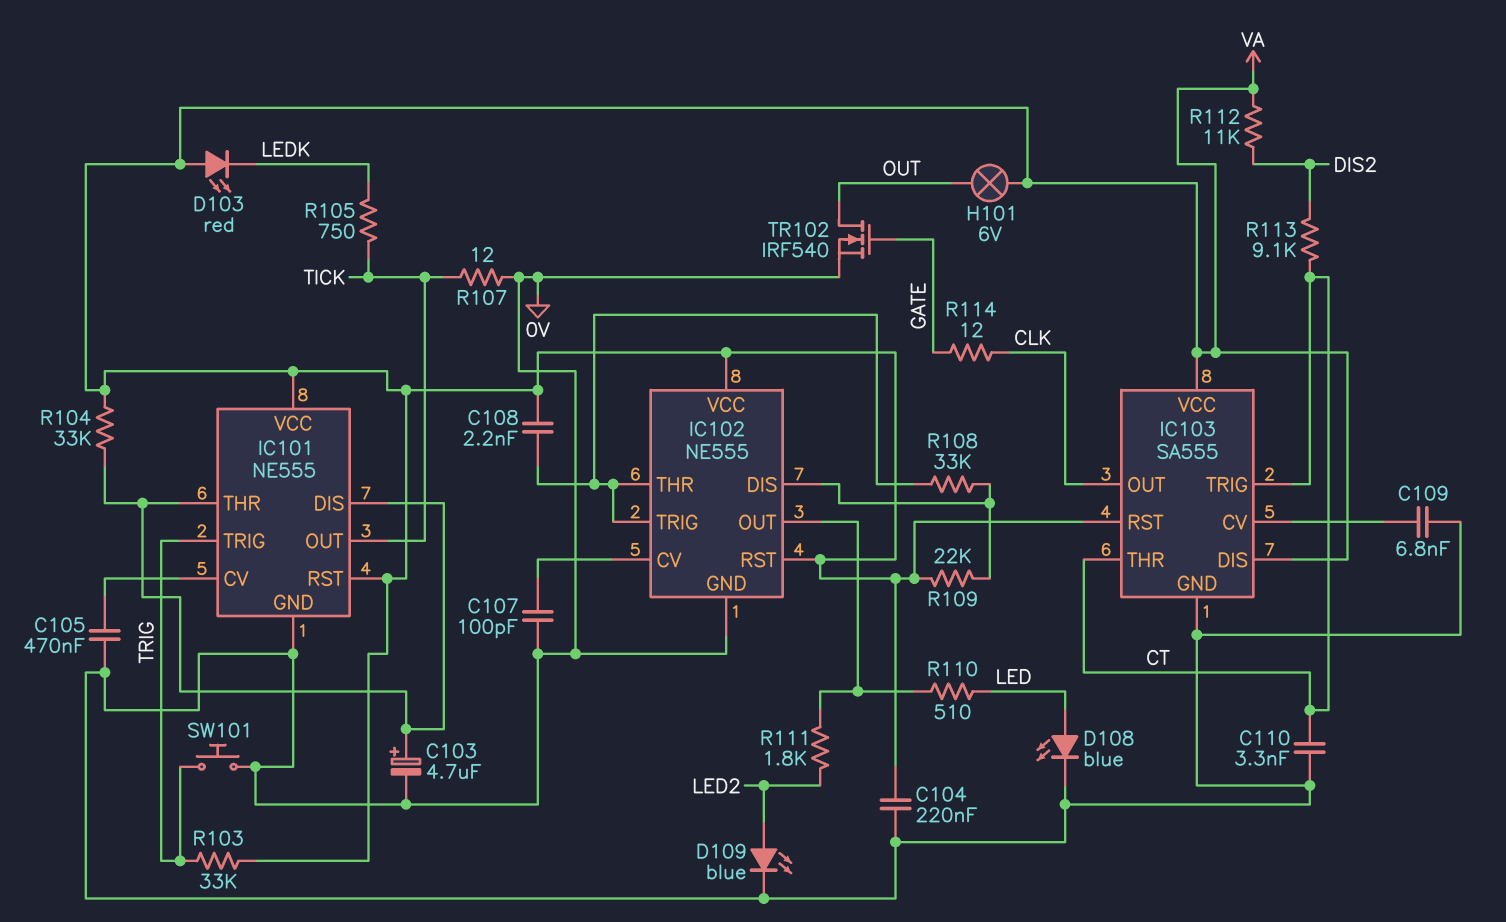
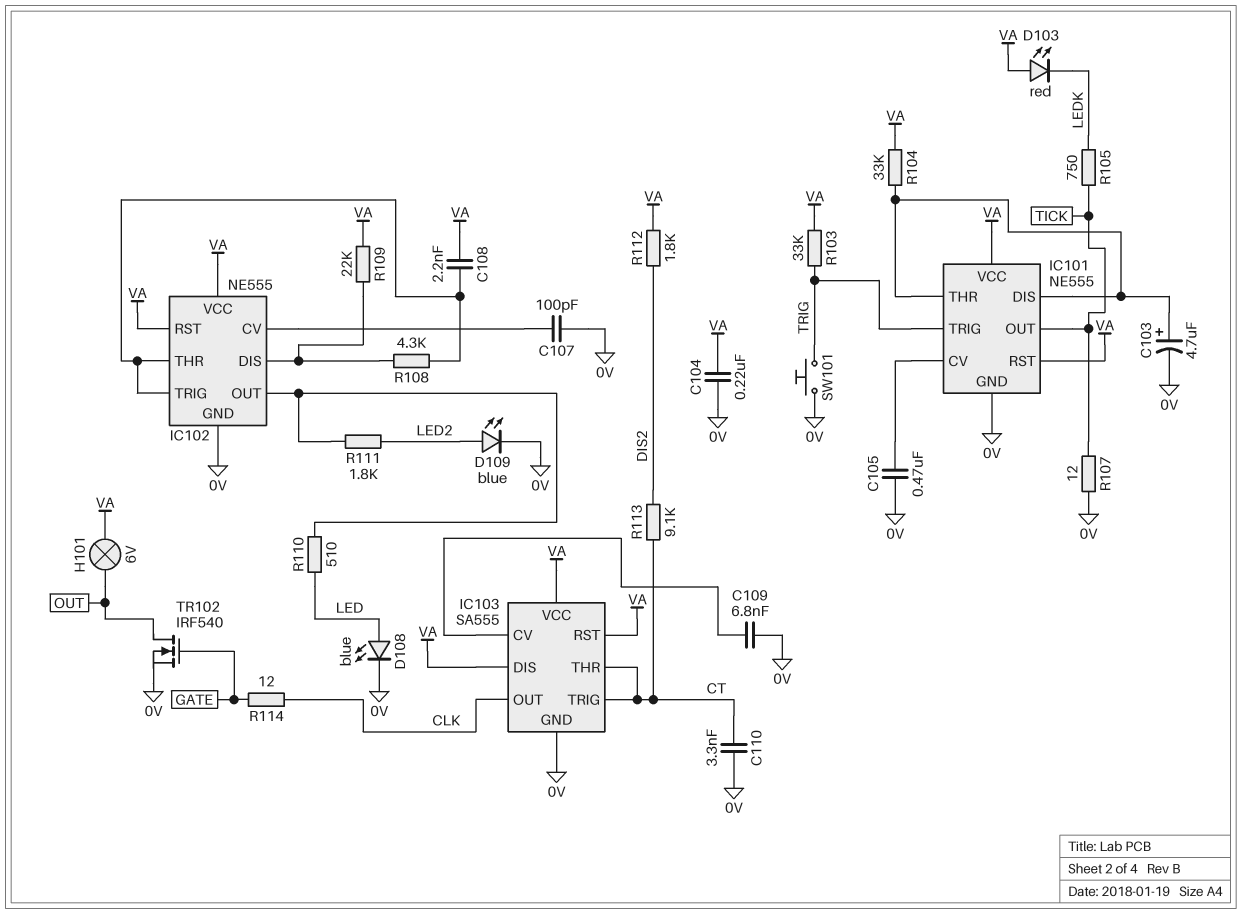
R108: 33k (IC102/DIS, IC102/THR) -> 4.3k (IC102/DIS, IC102/THR)
R112: 11k (DIS2, VA) -> 1.8k (DIS2, VA)

